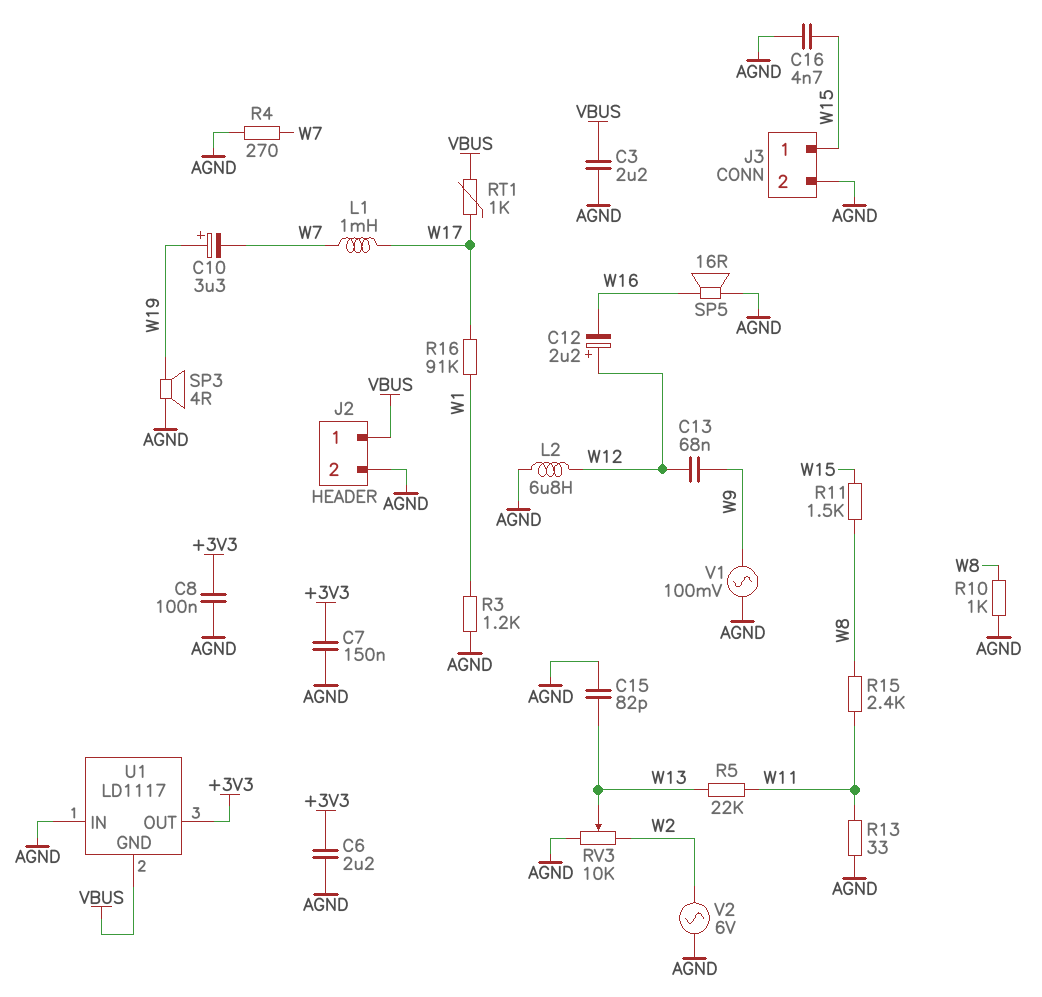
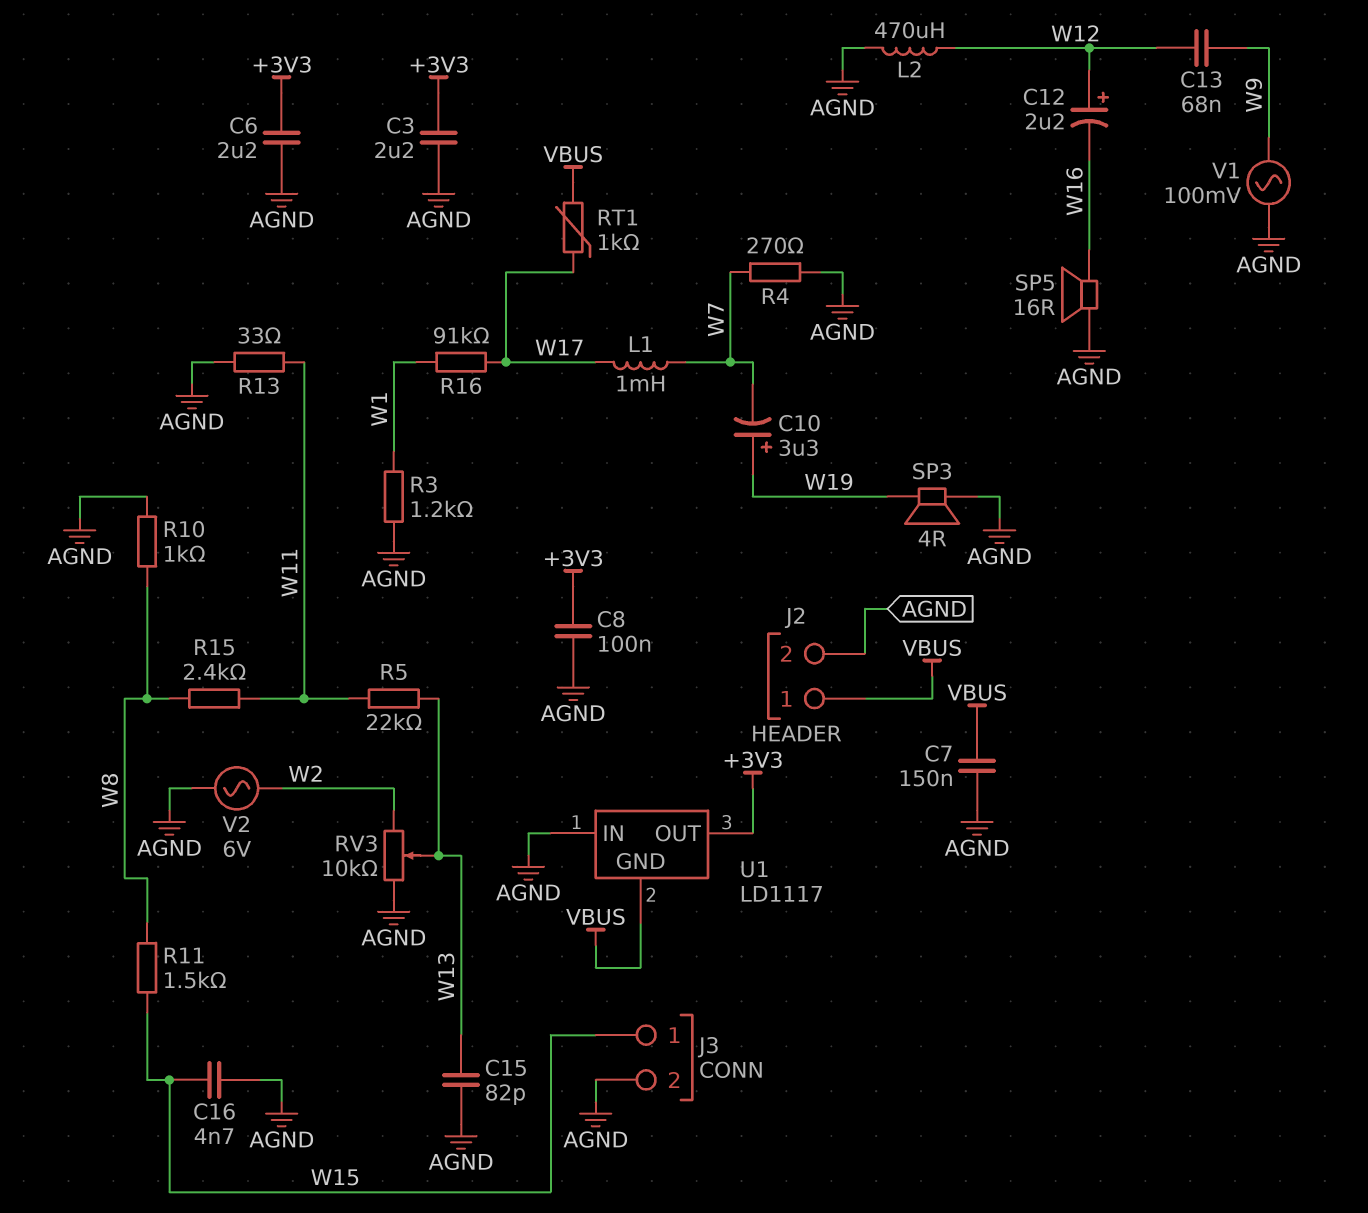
C3: 2.2uF (AGND, VBUS) -> 2.2uF (+3V3, AGND)
C7: 150nF (+3V3, AGND) -> 150nF (AGND, VBUS)
L2: 6.8uH (AGND, W12) -> 470uH (AGND, W12)

